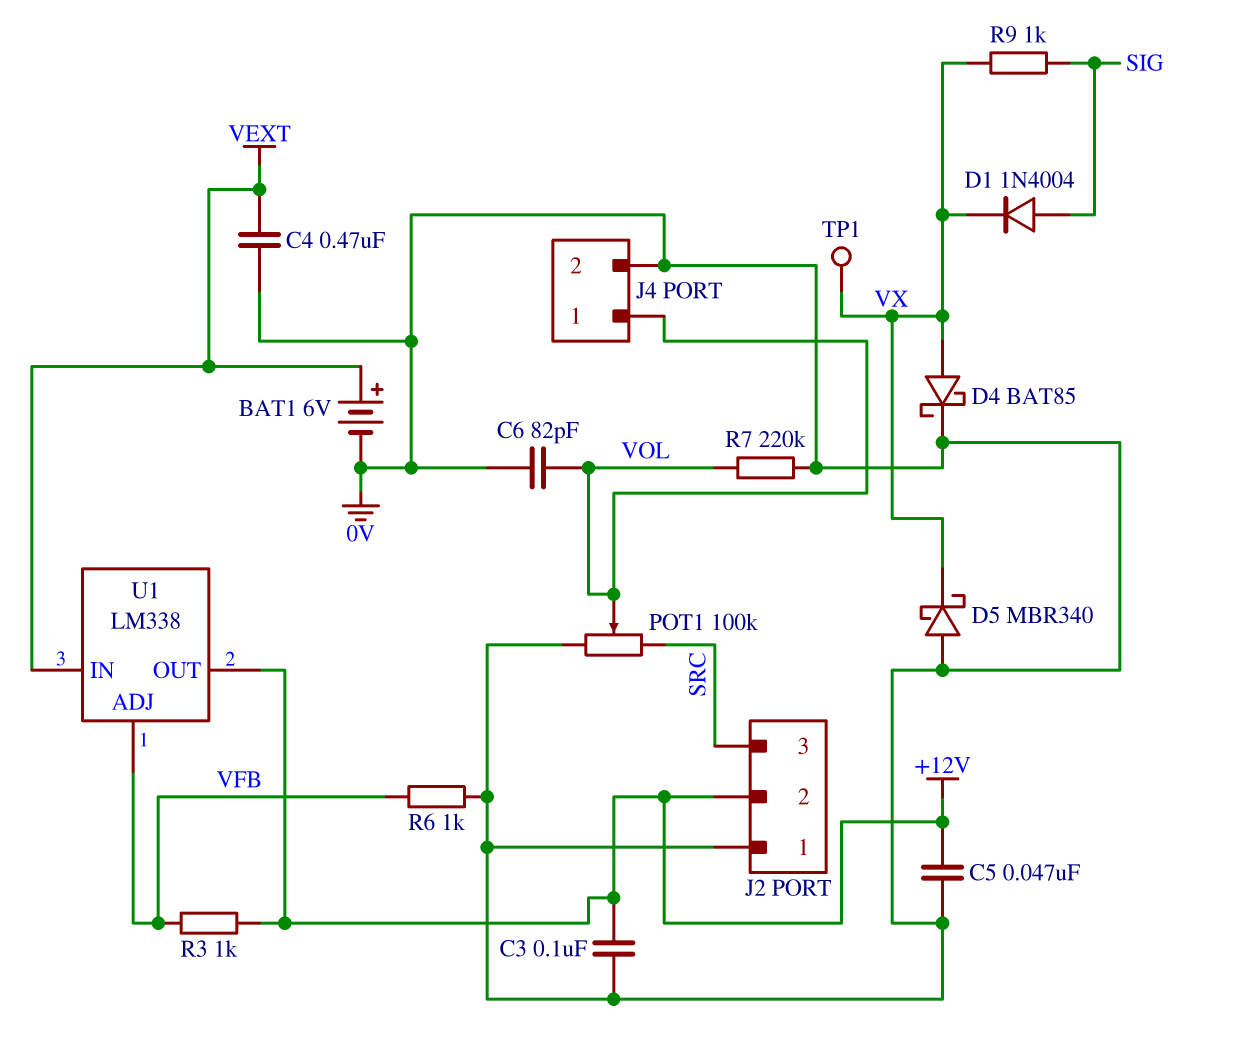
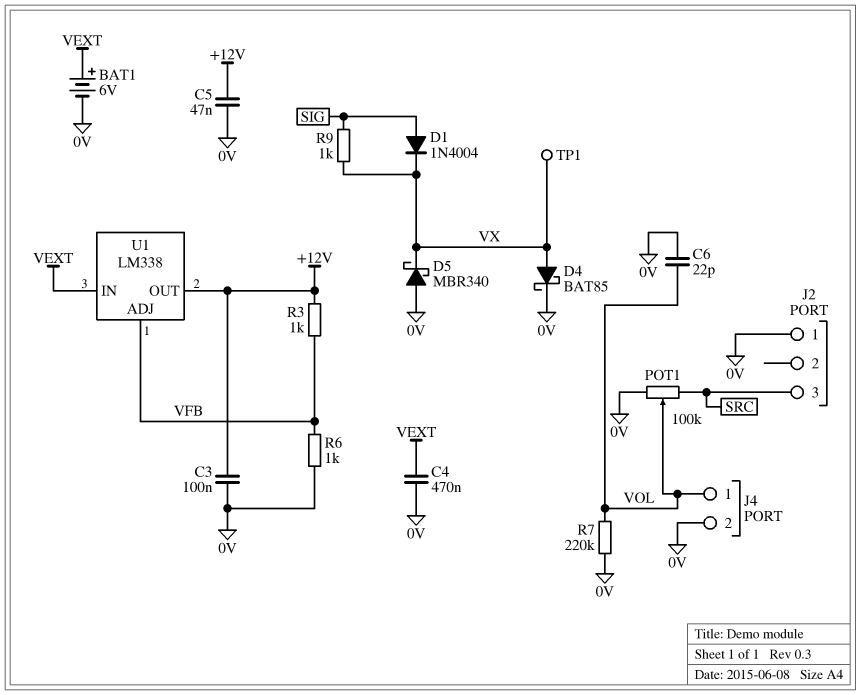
C6: 82pF (0V, VOL) -> 22pF (0V, VOL)
J2 pin 2: +12V -> none

